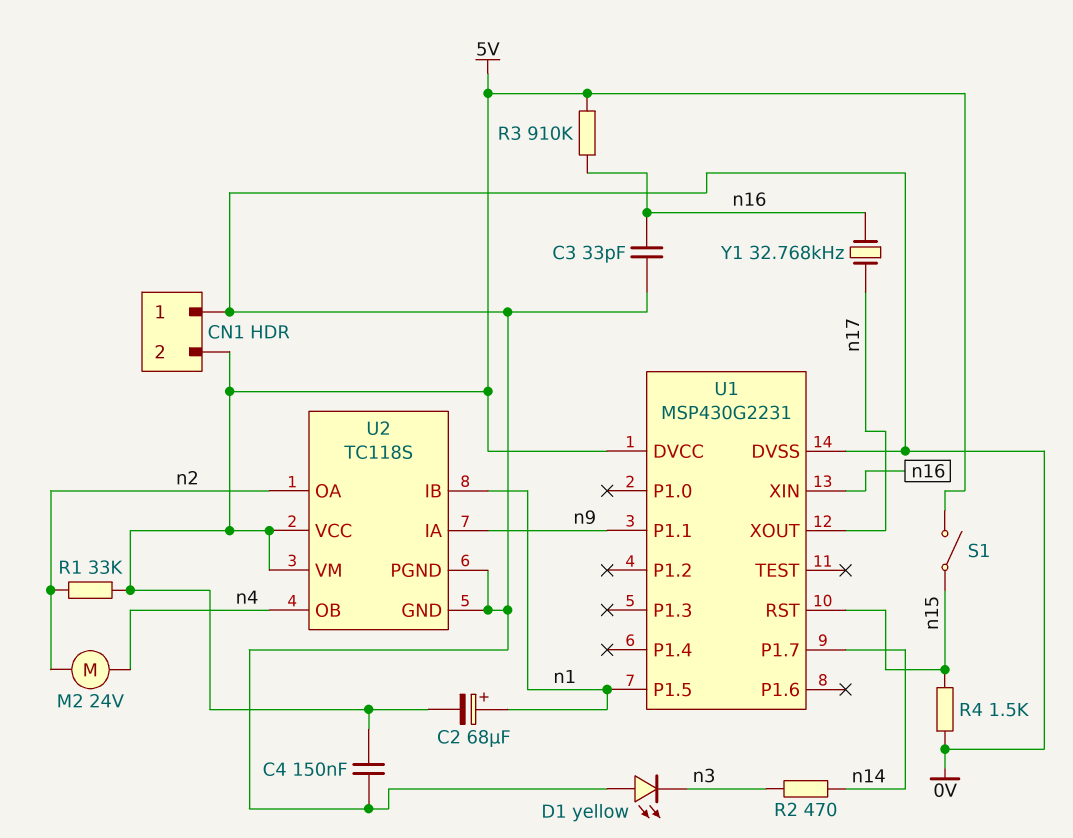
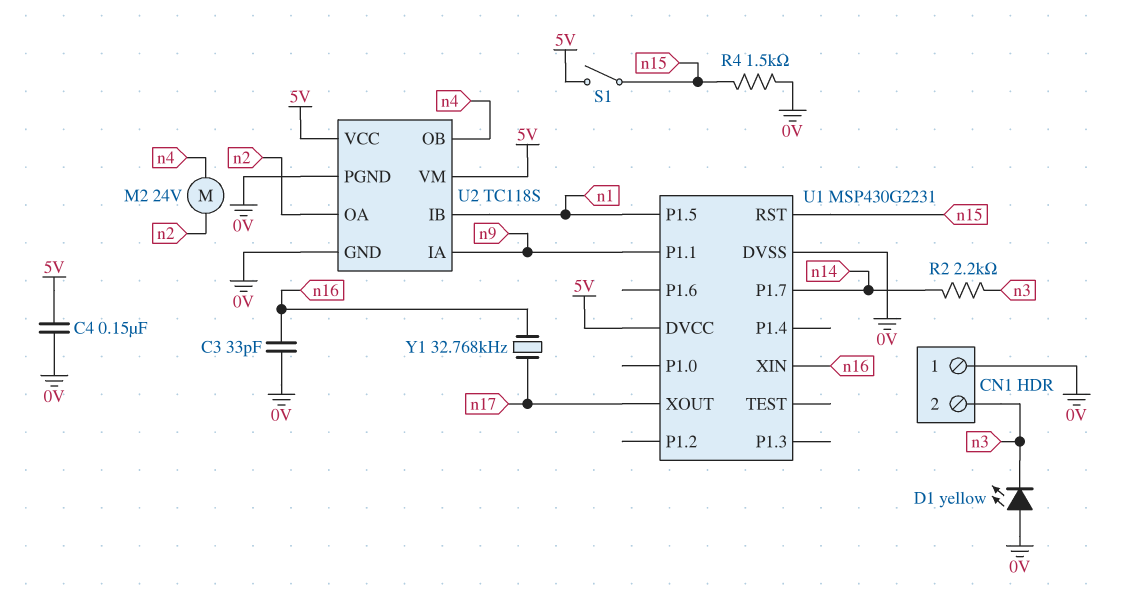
C2: 68uF (plus n1, minus 5V) -> none
CN1 pin 2: 5V -> n3
R1: 33k (5V, n2) -> none
R2: 470 (n3, n14) -> 2.2k (n3, n14)
R3: 910k (5V, n16) -> none

